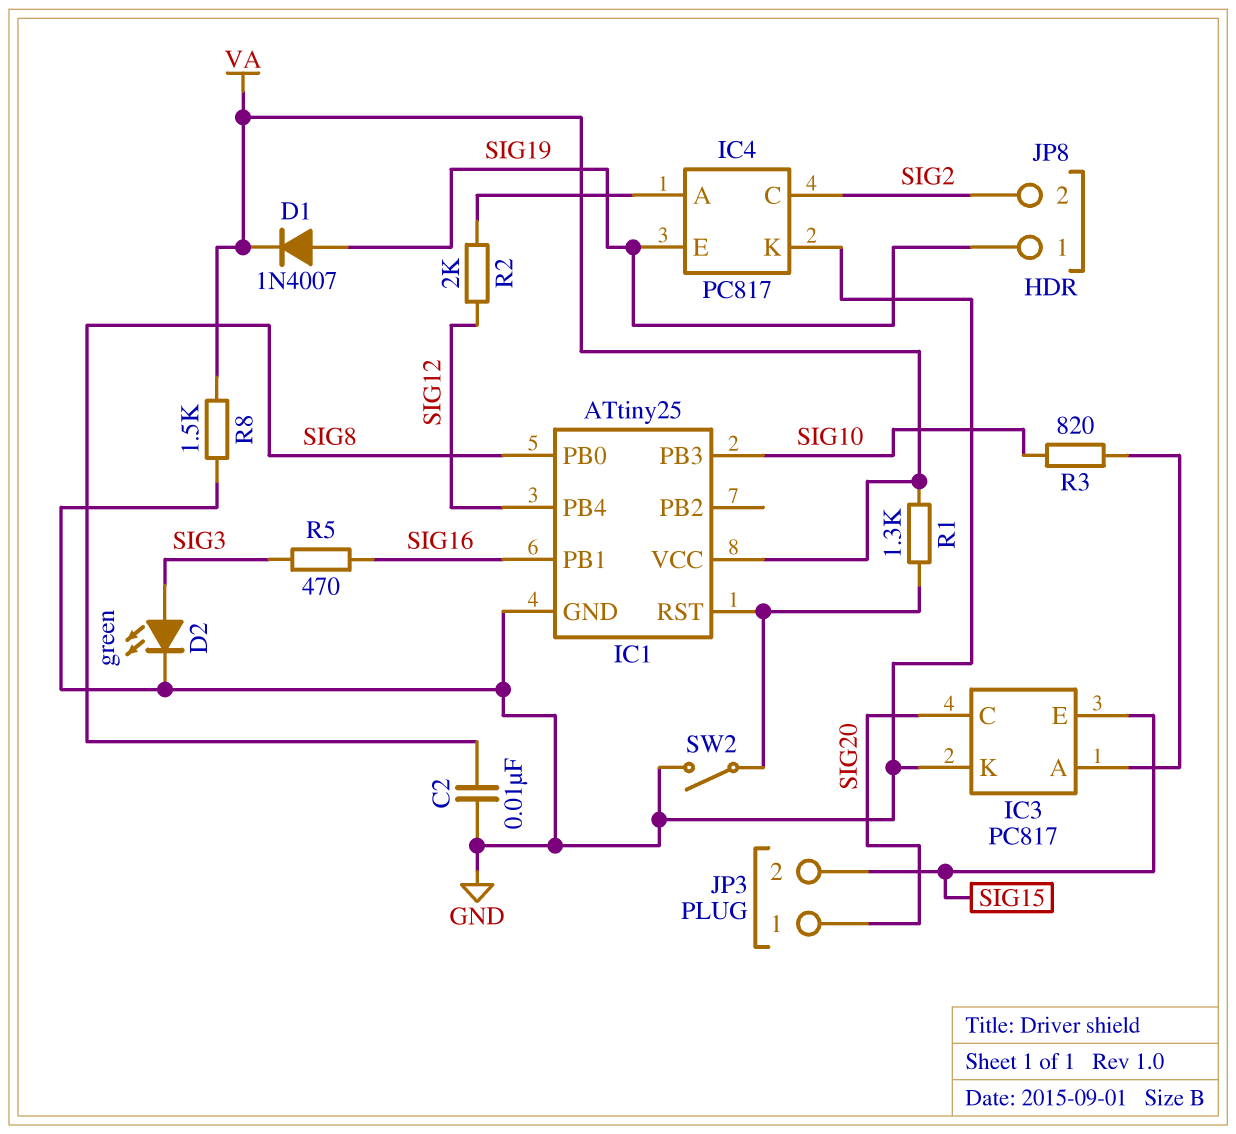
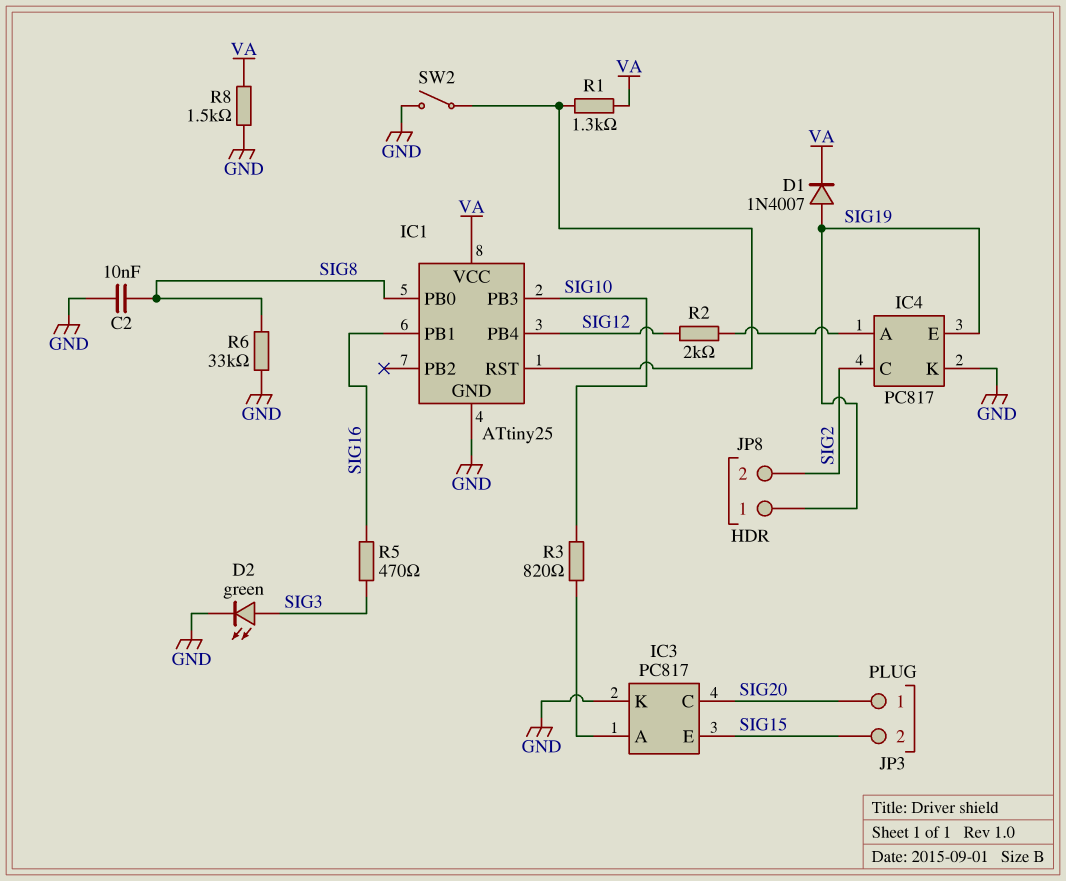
R6: none -> 33k (GND, SIG8)

